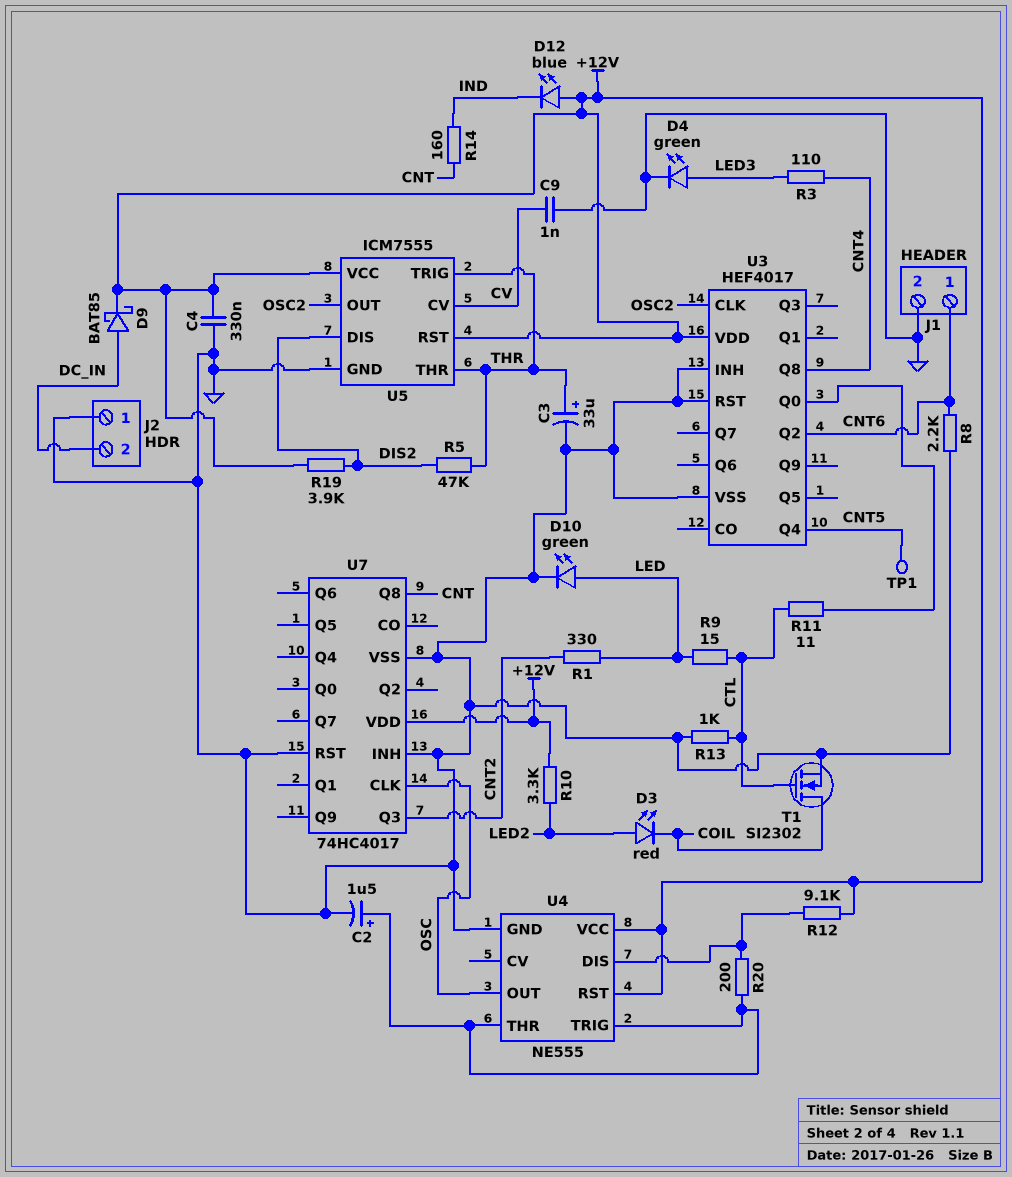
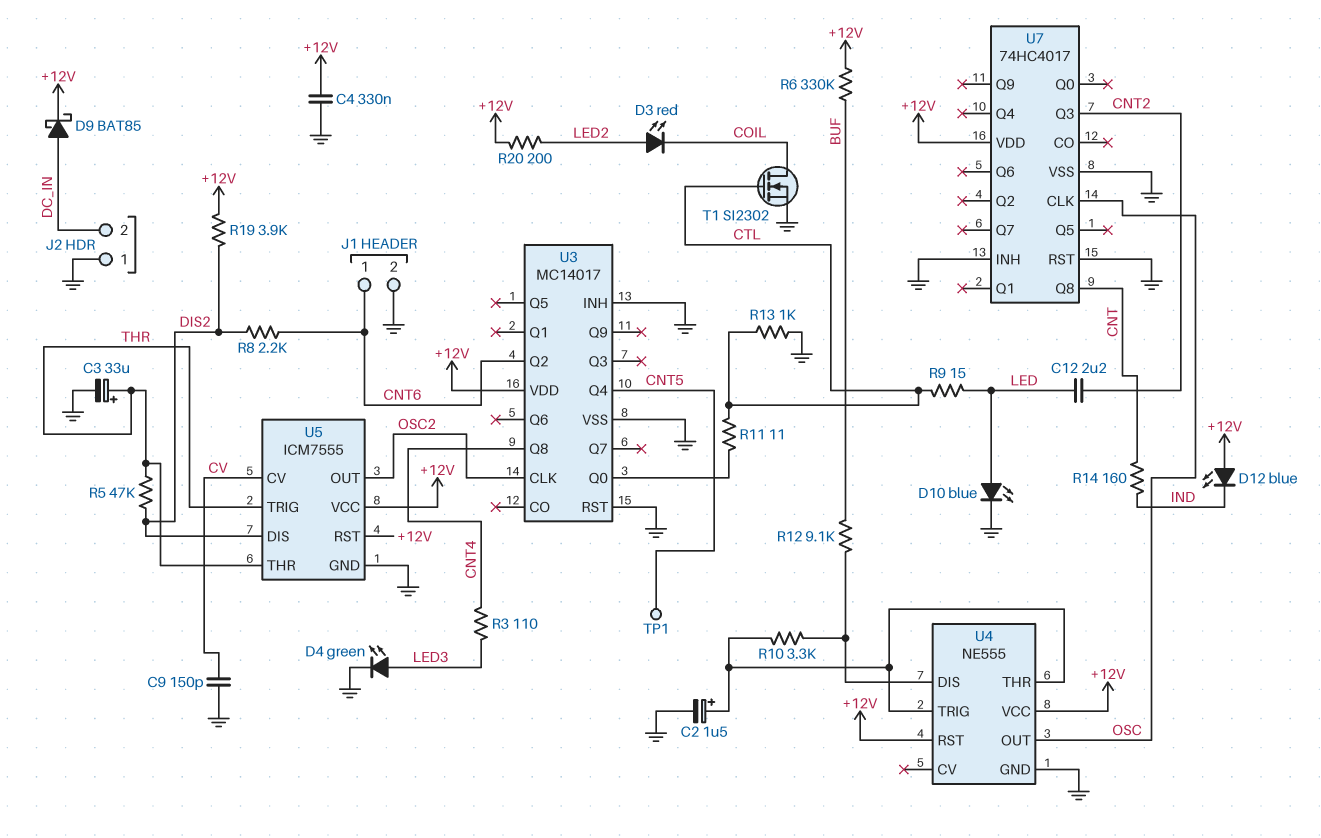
C9: 1nF (CV, GND) -> 150pF (CV, GND)
C12: none -> 2.2uF (CNT2, LED)
D10: LED green (A LED, K GND) -> LED blue (A LED, K GND)
R1: 330 (CNT2, LED) -> none
R6: none -> 330k (+12V, BUF)
R8: 2.2k (CNT6, GND) -> 2.2k (CNT6, DIS2)
R10: 3.3k (+12V, LED2) -> 3.3k (U4/DIS, U4/THR)
R12: 9.1k (+12V, U4/DIS) -> 9.1k (BUF, U4/DIS)
R20: 200 (U4/DIS, U4/THR) -> 200 (+12V, LED2)
U3: HEF4017 -> MC14017

